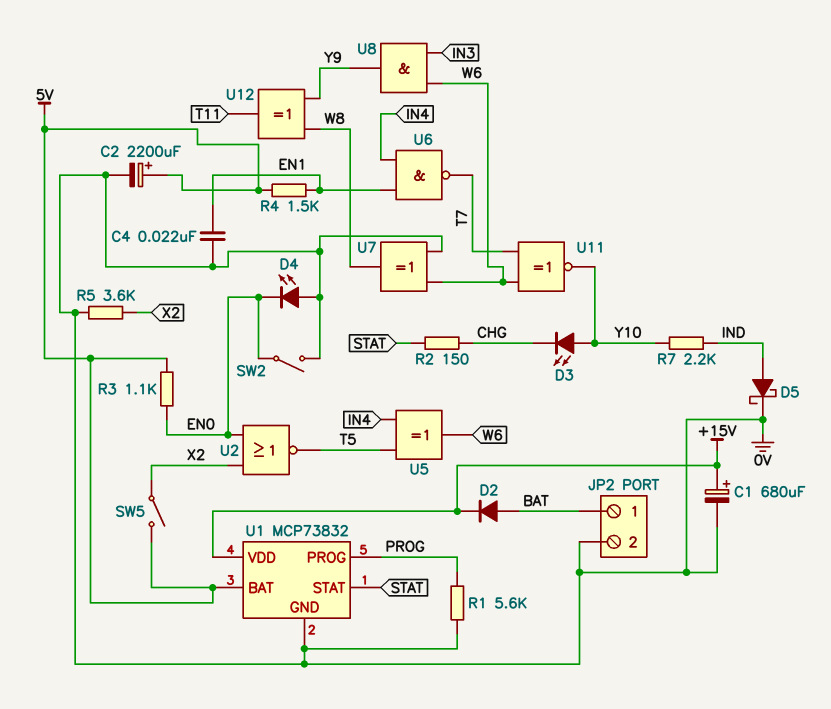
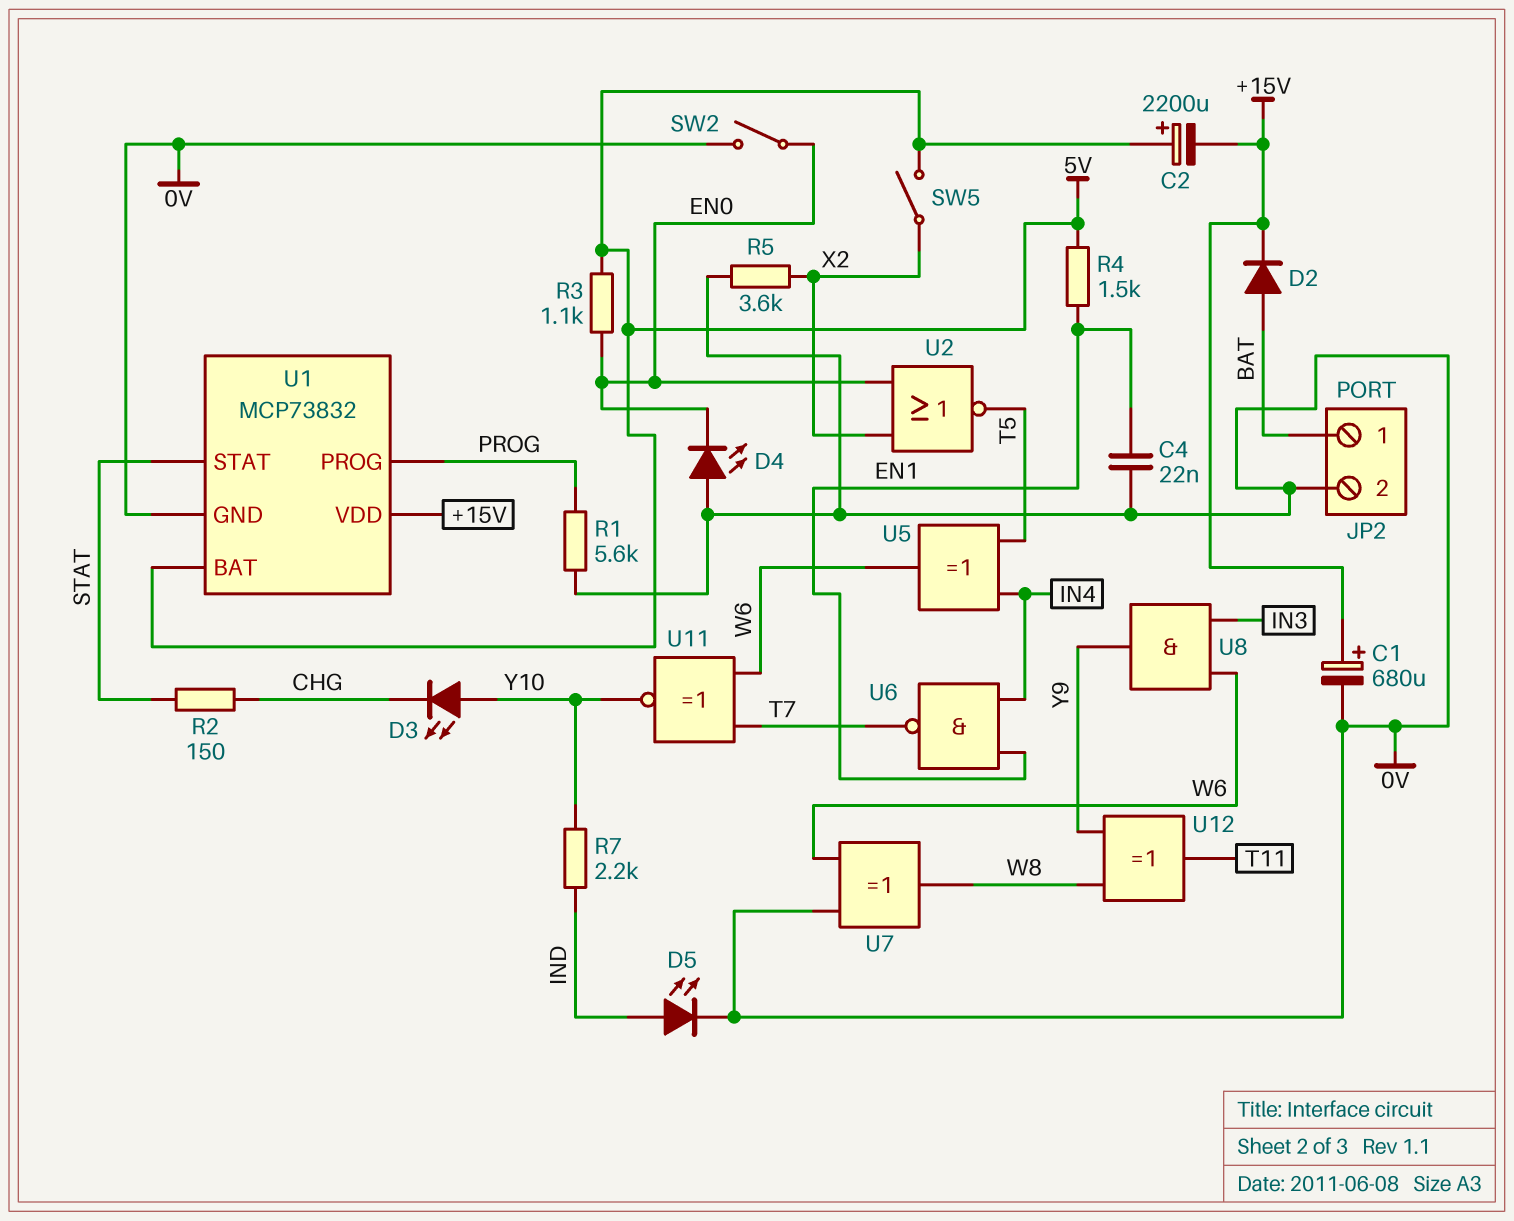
C2: 2200uF (plus 5V, minus 0V) -> 2200uF (plus 5V, minus +15V)
D5: schottky (A IND, K 0V) -> LED (A IND, K 0V)

